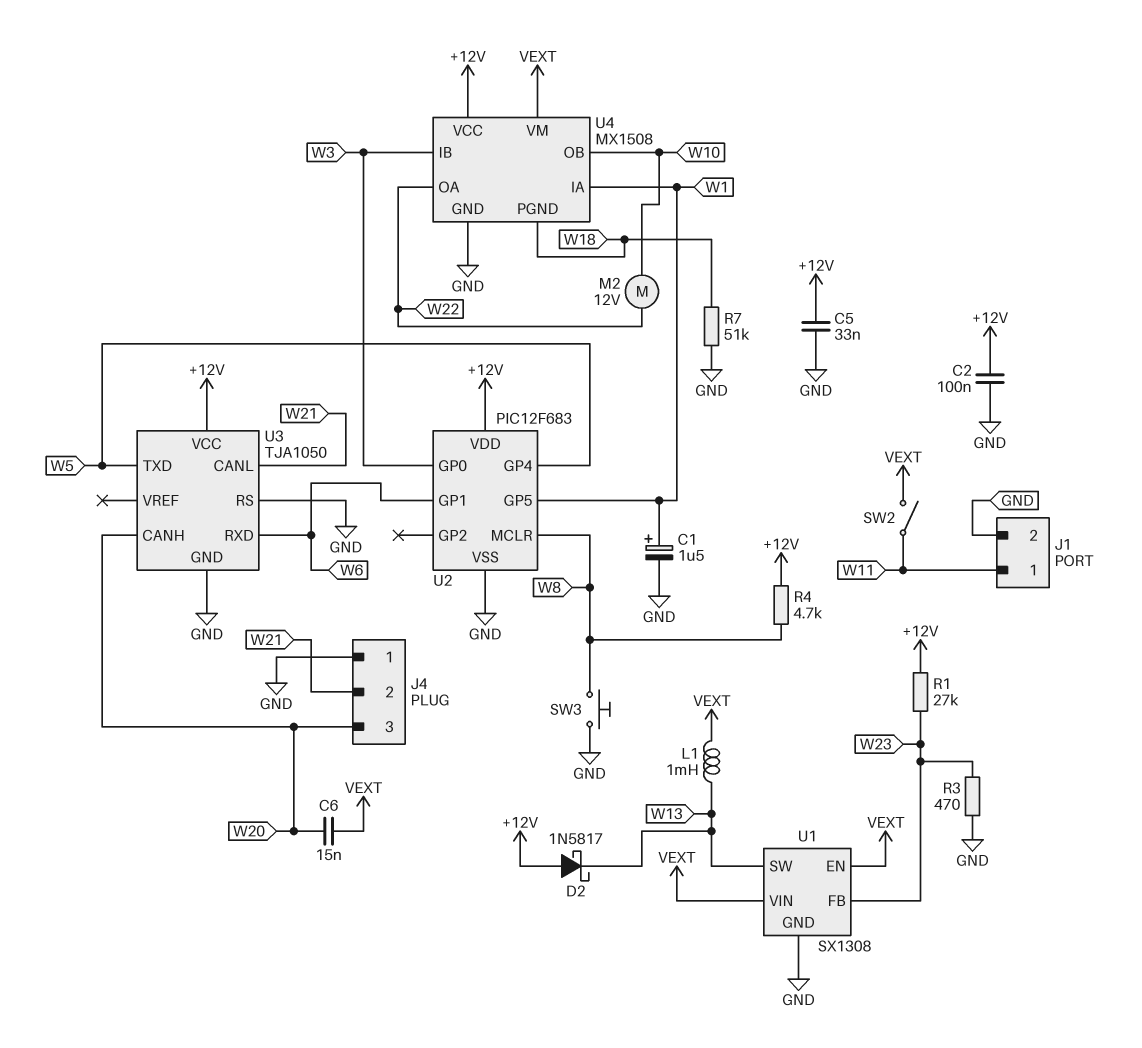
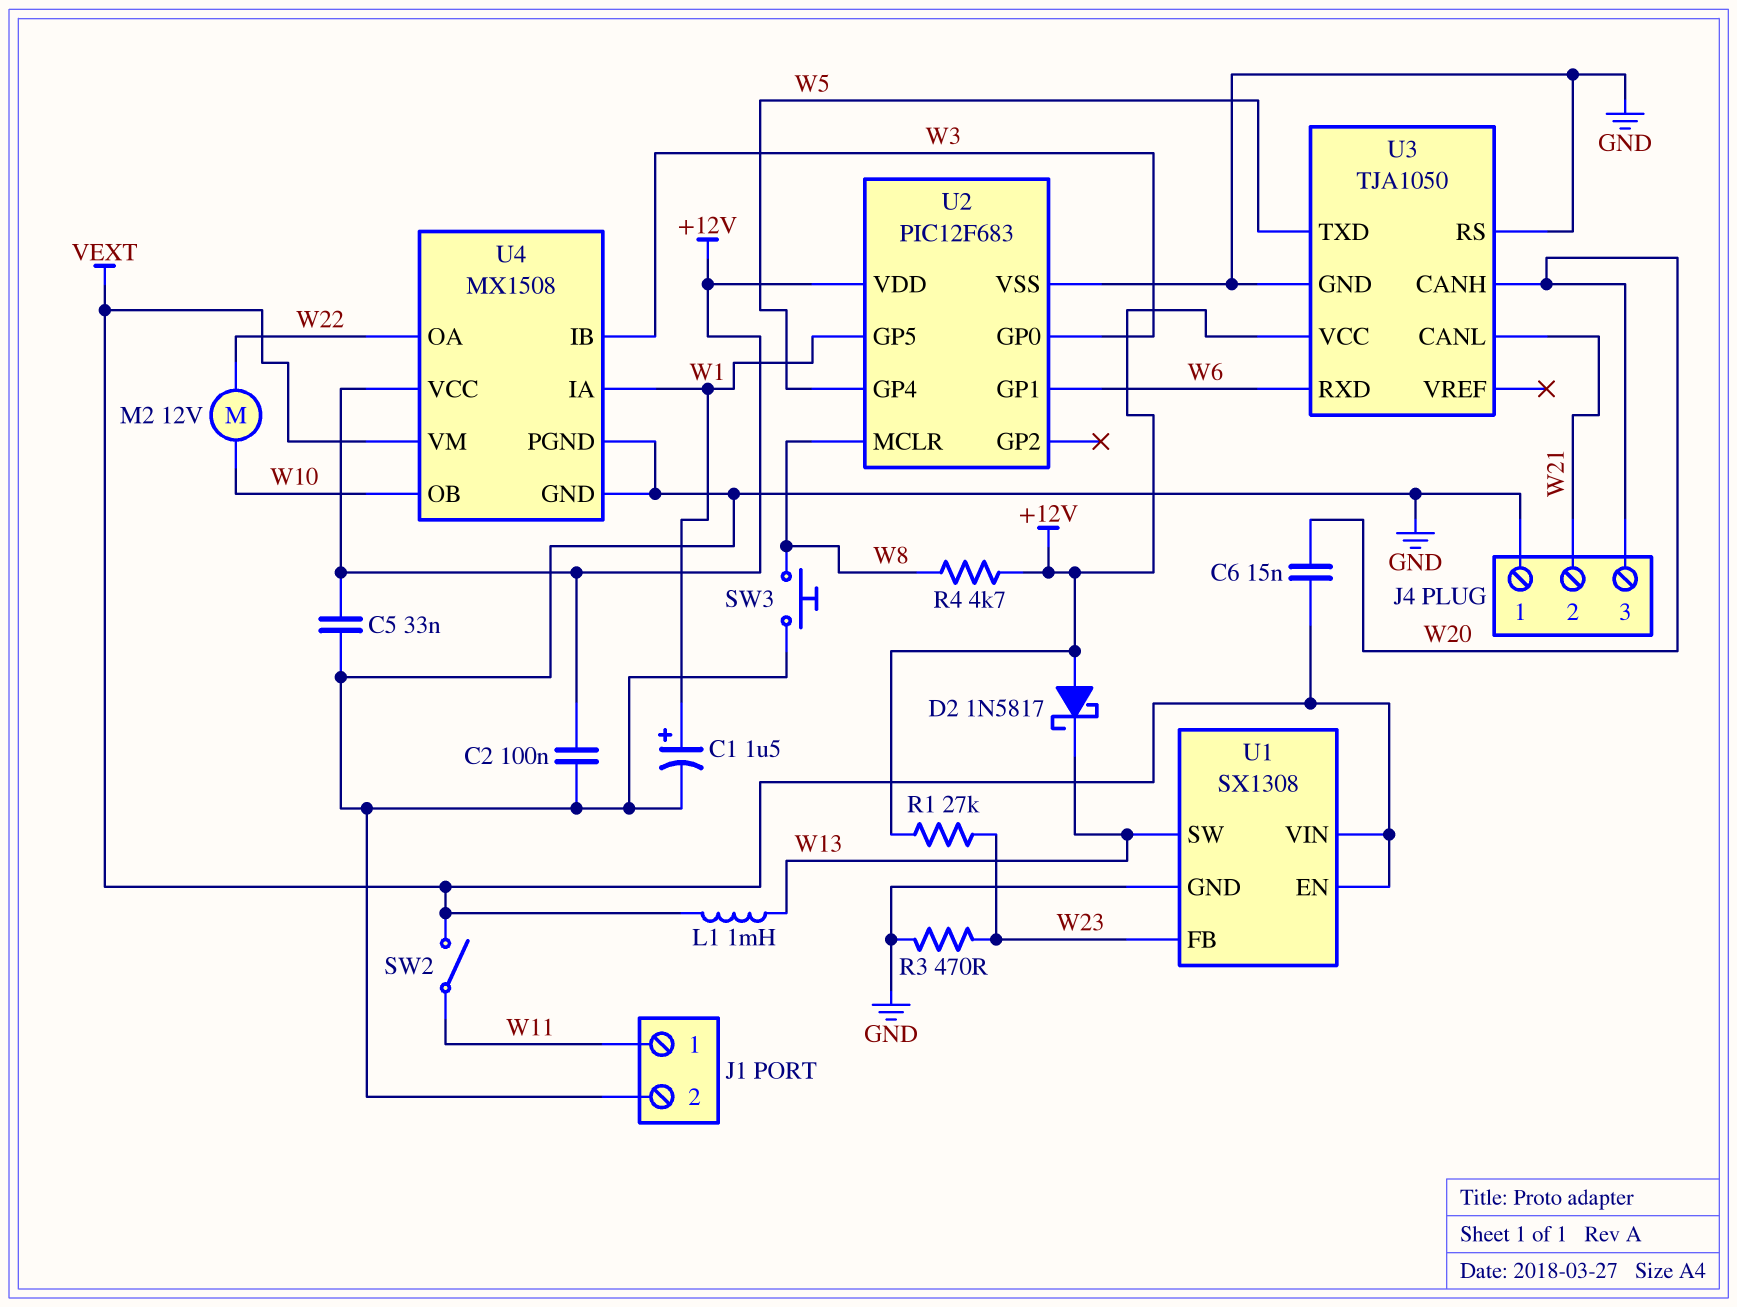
R7: 51k (GND, W18) -> none
U4 pin PGND: W18 -> GND

